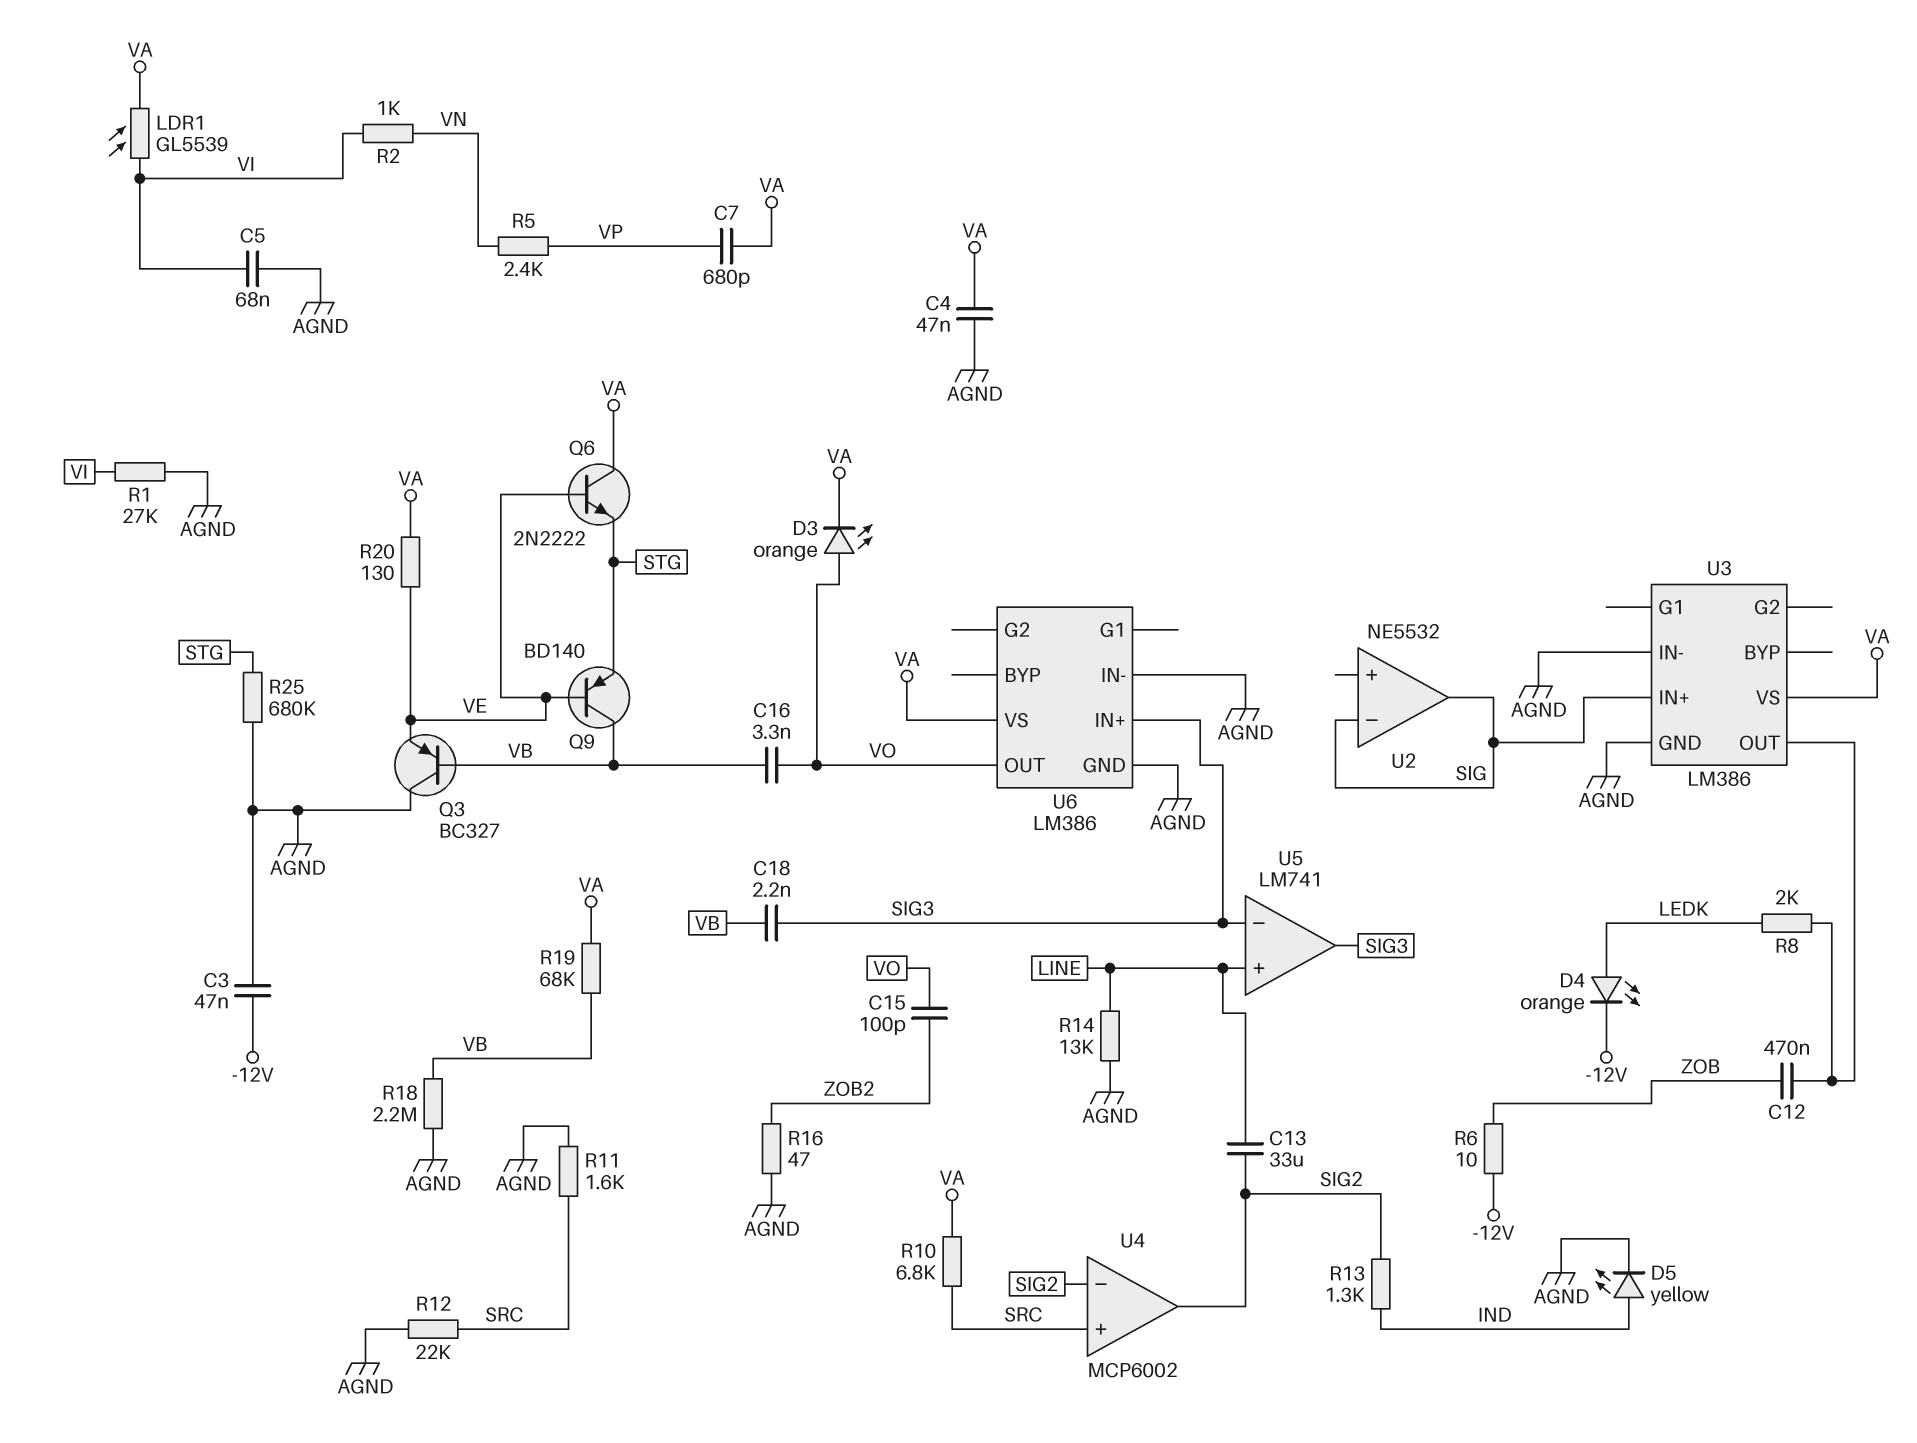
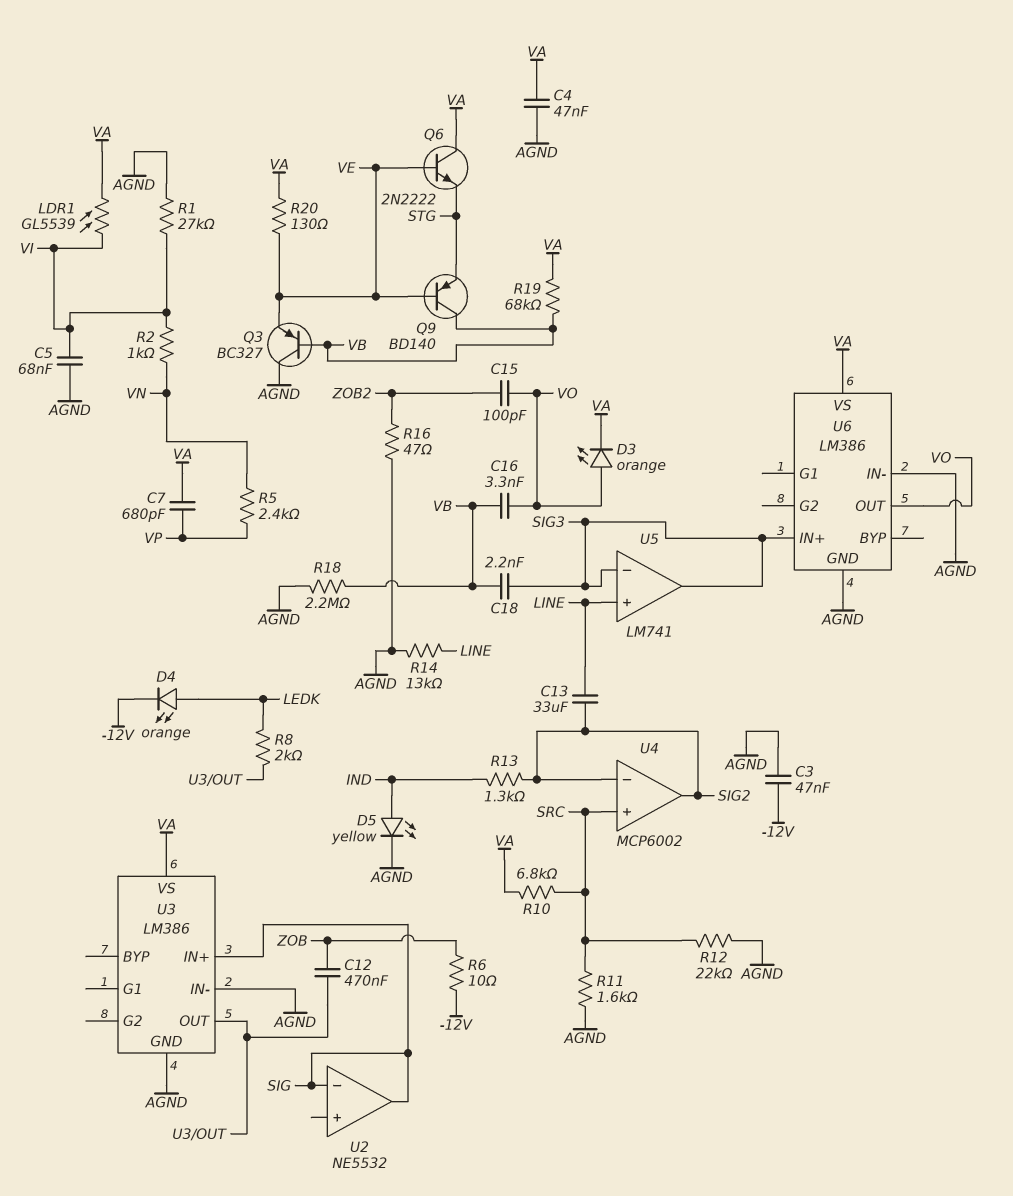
R25: 680k (AGND, STG) -> none

